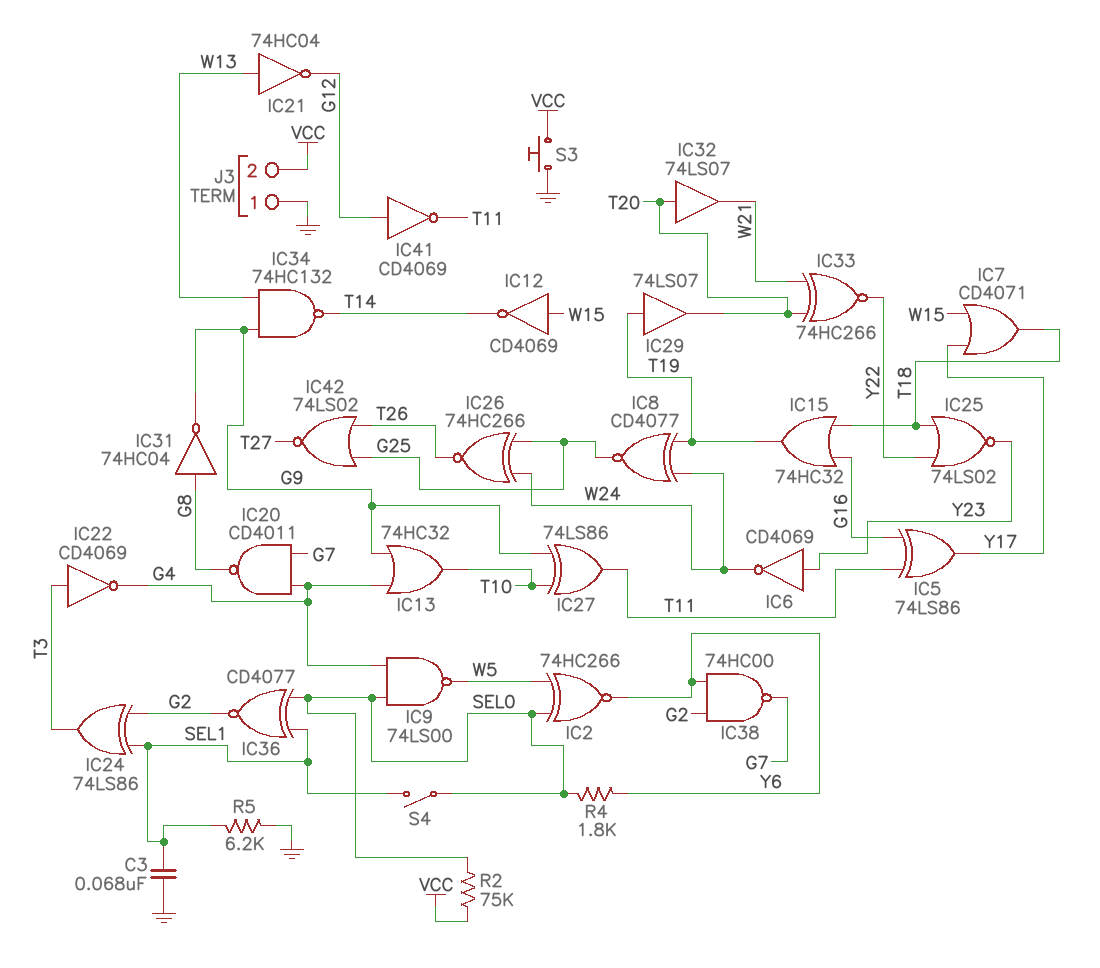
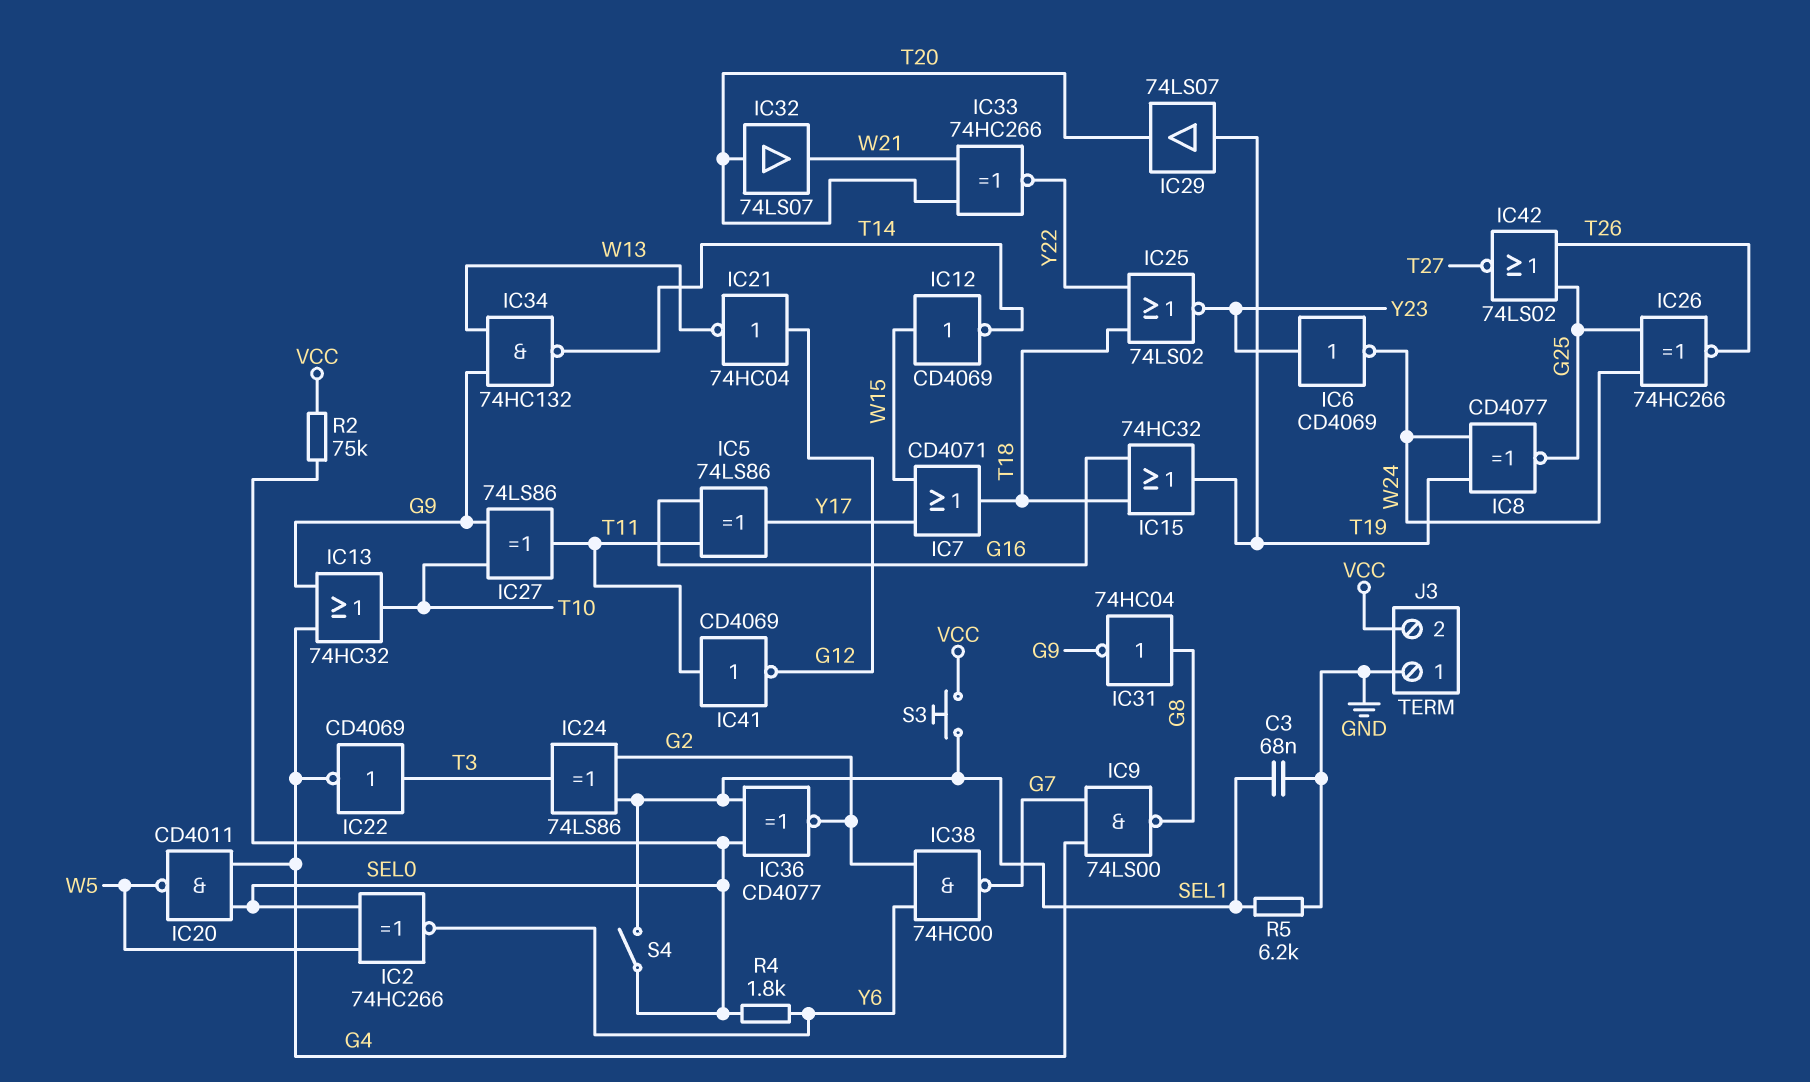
IC9: NAND 74LS00 (in G4, in SEL0, out W5) -> NAND 74LS00 (in G4, in G7, out G8)
IC20: NAND CD4011 (in G4, in G7, out G8) -> NAND CD4011 (in G4, in SEL0, out W5)
IC21: NOT 74HC04 (in W13, out G12) -> NOT 74HC04 (in G12, out W13)
IC41: NOT CD4069 (in G12, out T11) -> NOT CD4069 (in T11, out G12)
S3: button (GND, VCC) -> button (SEL1, VCC)

